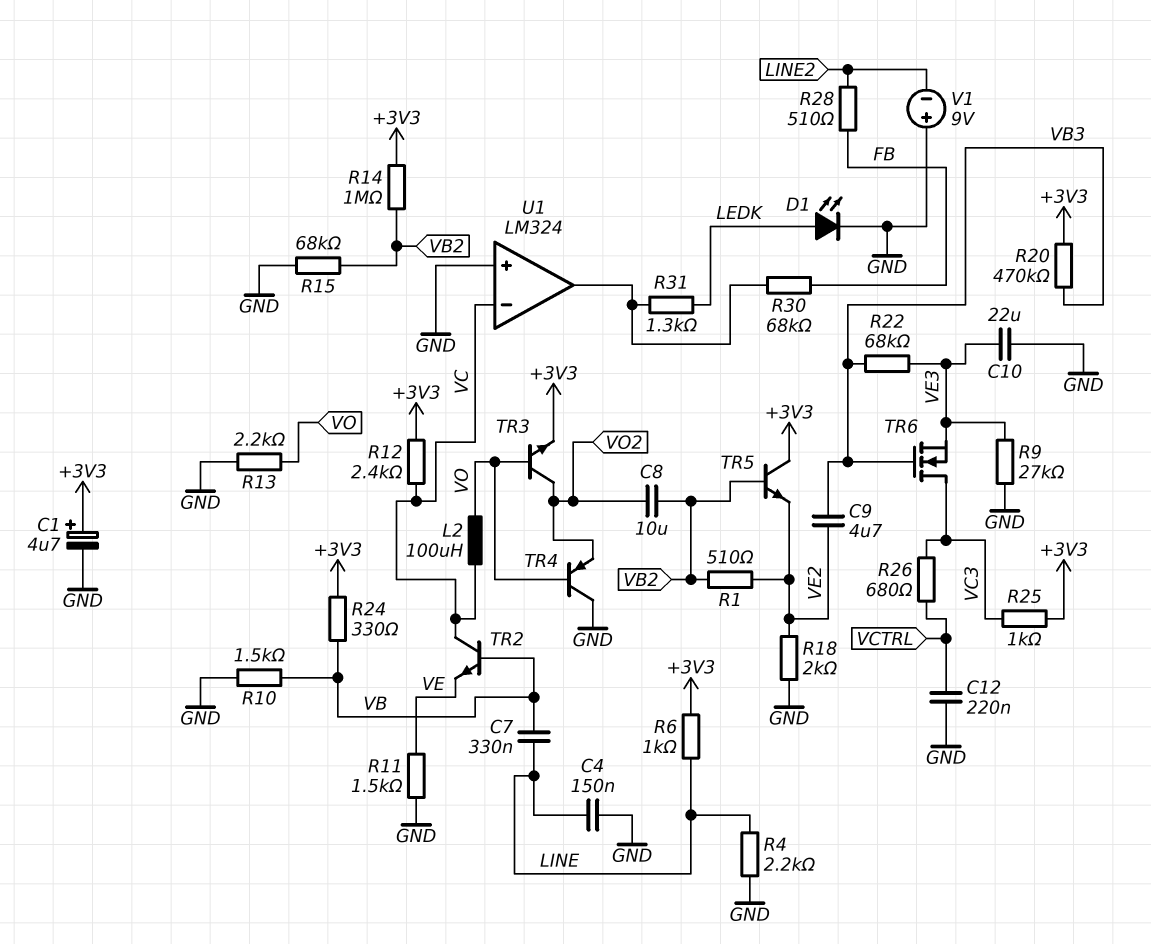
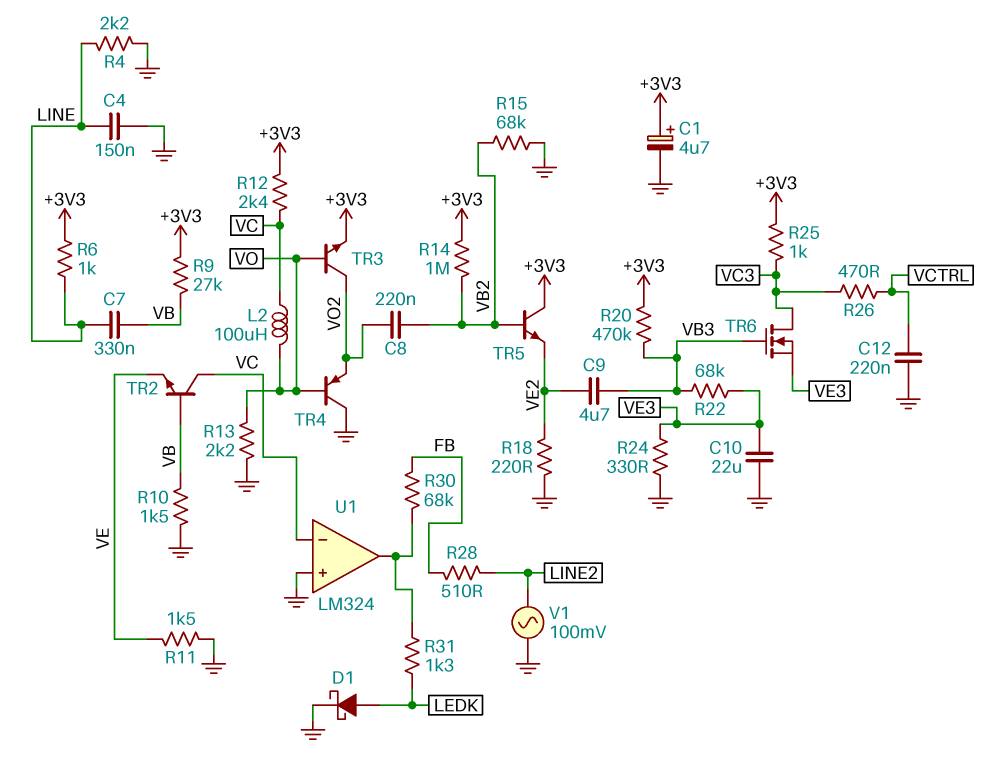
C8: 10uF (VB2, VO2) -> 220nF (VB2, VO2)
D1: LED (A LEDK, K GND) -> schottky (A LEDK, K GND)
R1: 510 (VB2, VE2) -> none
R9: 27k (GND, VE3) -> 27k (+3V3, VB)
R18: 2k (GND, VE2) -> 220 (GND, VE2)
R24: 330 (+3V3, VB) -> 330 (GND, VE3)
R26: 680 (VC3, VCTRL) -> 470 (VC3, VCTRL)
V1: 9V (plus GND, minus LINE2) -> AC 100mV (GND, LINE2)

